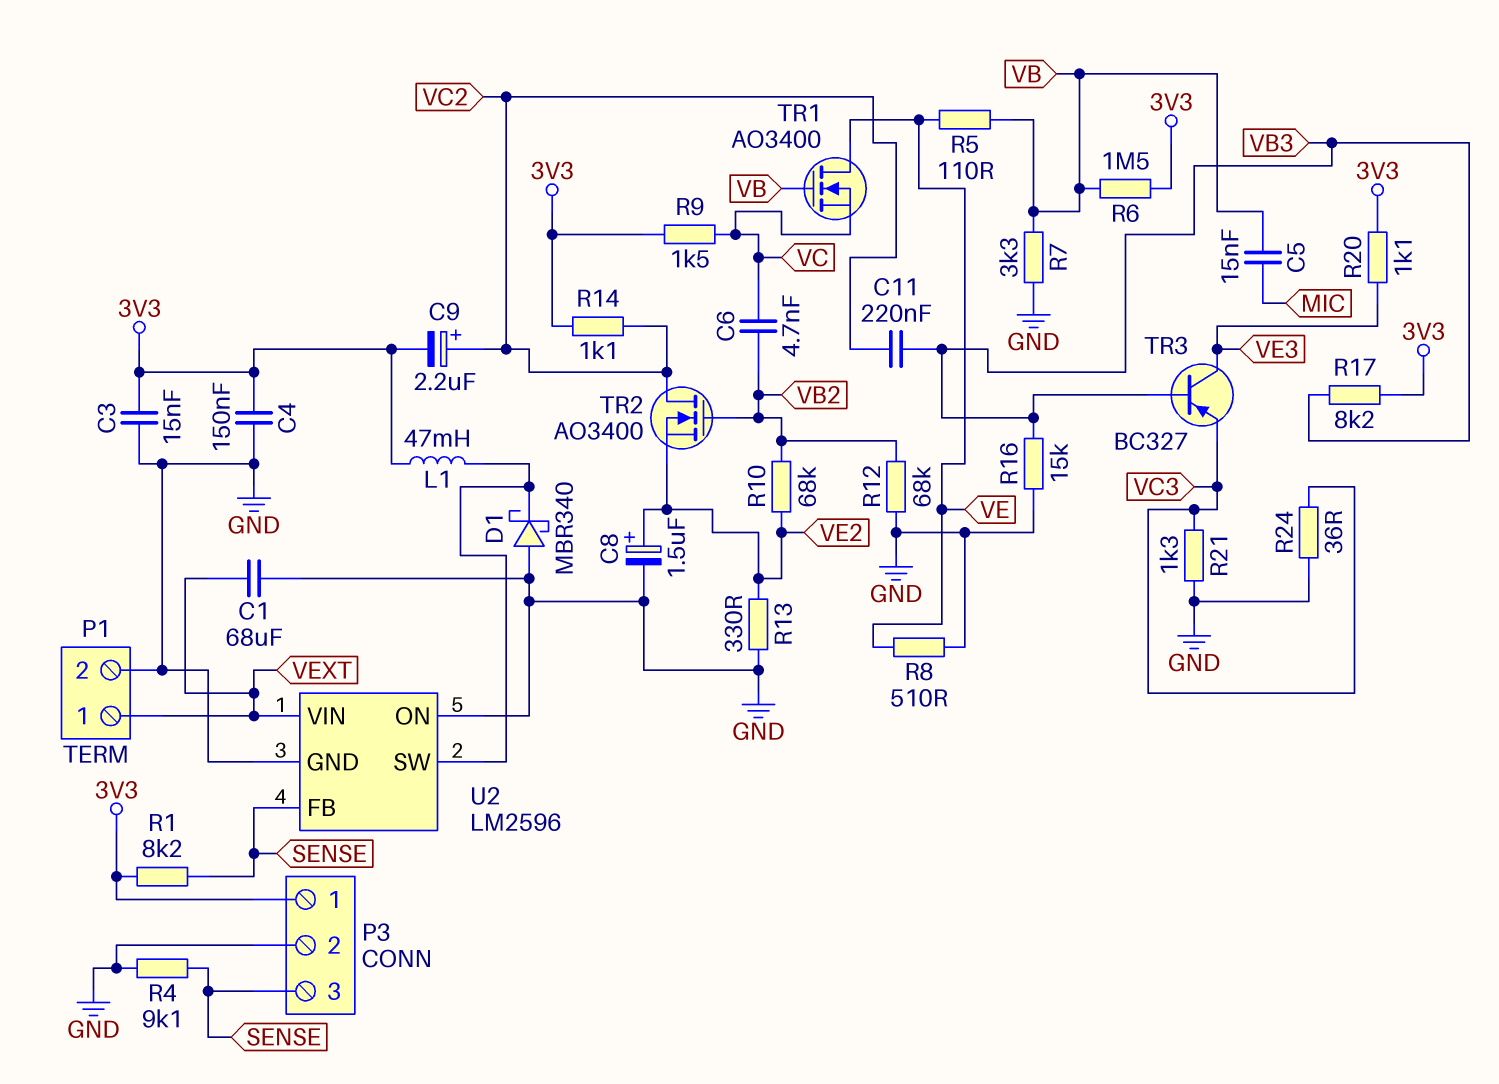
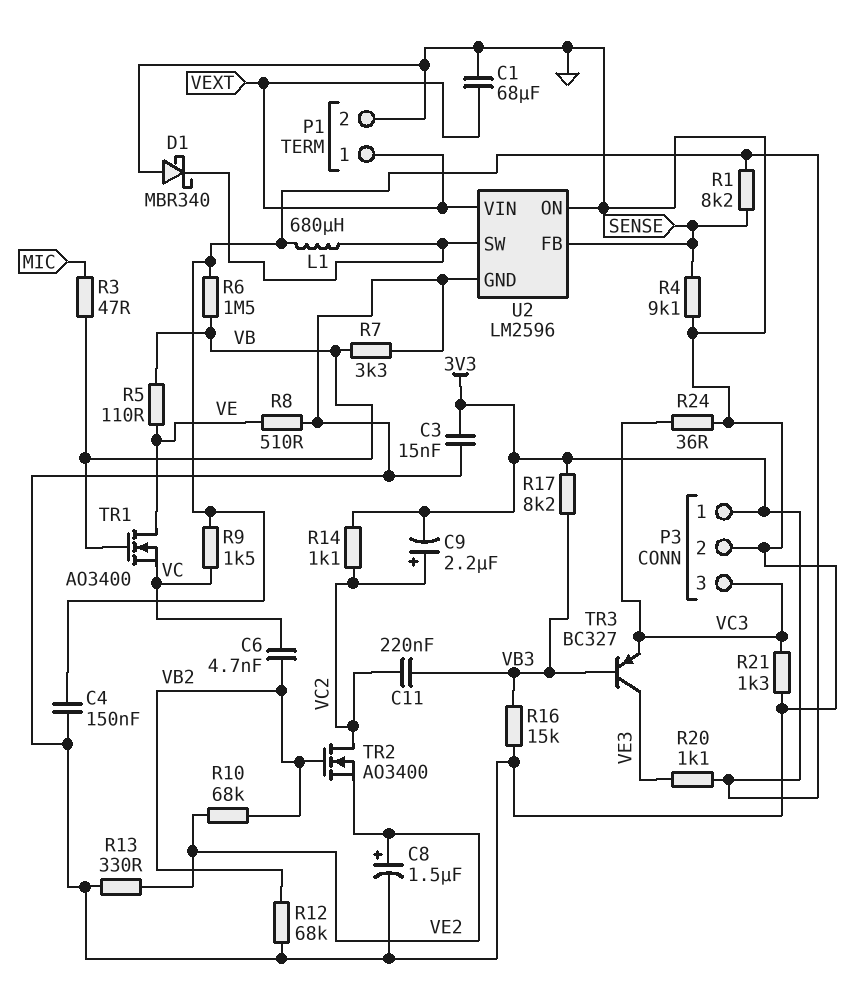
C5: 15nF (MIC, VB) -> none
L1: 47mH (3V3, U2/SW) -> 680uH (3V3, U2/SW)
P3 pin 3: SENSE -> VC3
R3: none -> 47 (MIC, VB)

